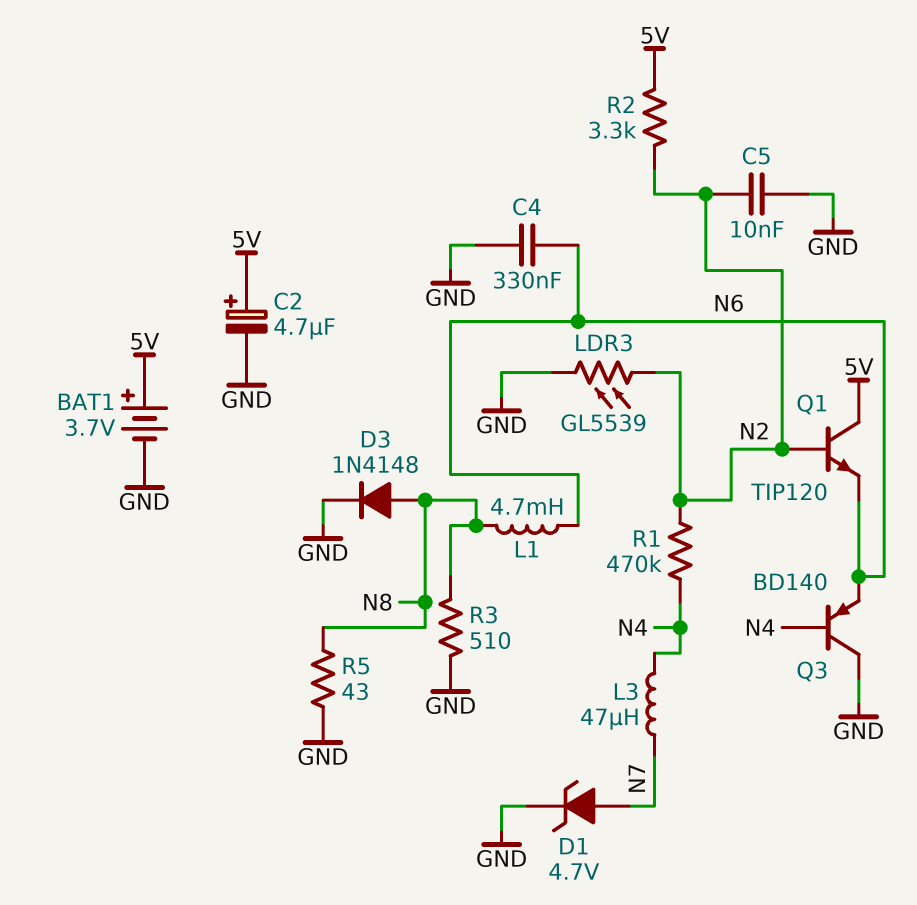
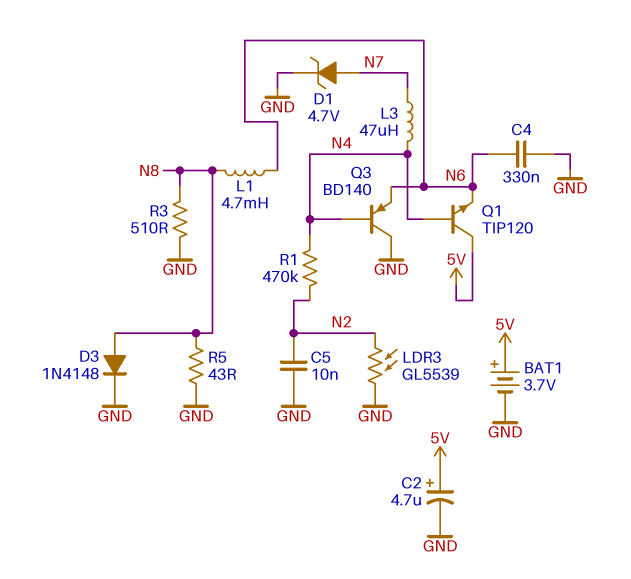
Q1: NPN TIP120 (B N2, C 5V, E N6) -> NPN TIP120 (B N4, C 5V, E N6)
R2: 3.3k (5V, N2) -> none

